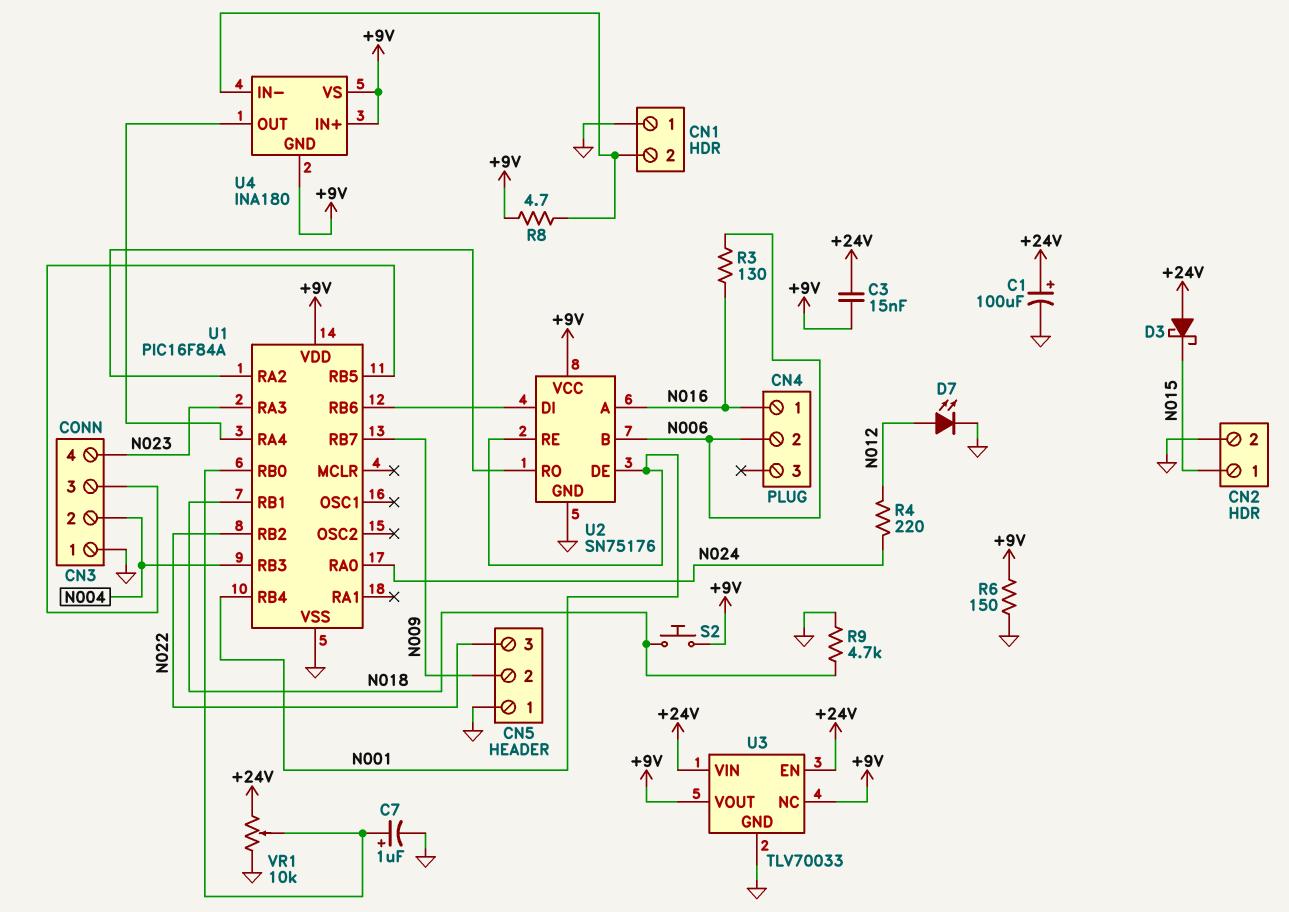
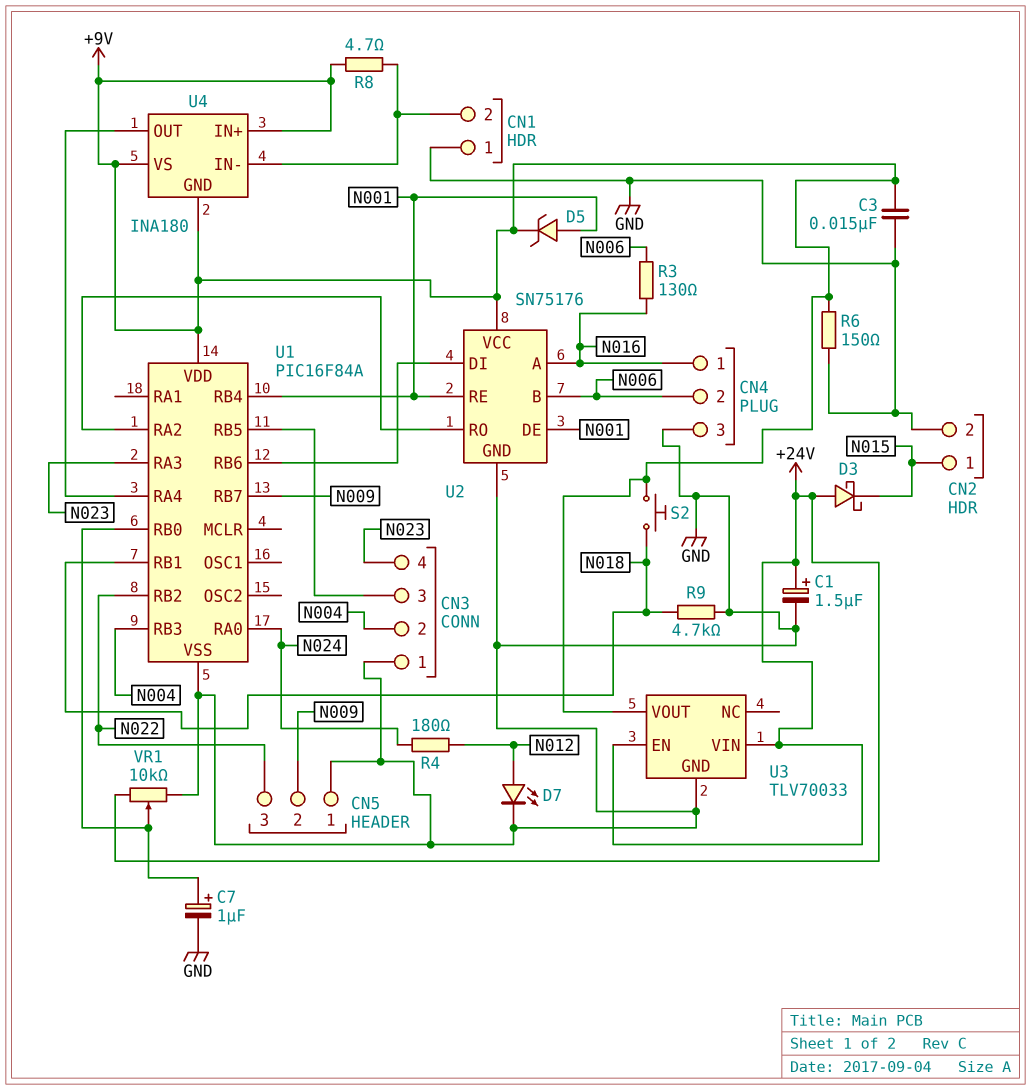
C1: 100uF (plus +24V, minus GND) -> 1.5uF (plus +24V, minus GND)
C3: 15nF (+9V, +24V) -> 15nF (+9V, GND)
CN4 pin 3: none -> GND
D5: none -> zener (A N001, K +9V)
R4: 220 (N012, N024) -> 180 (N012, N024)
U3 pin NC: +9V -> none

